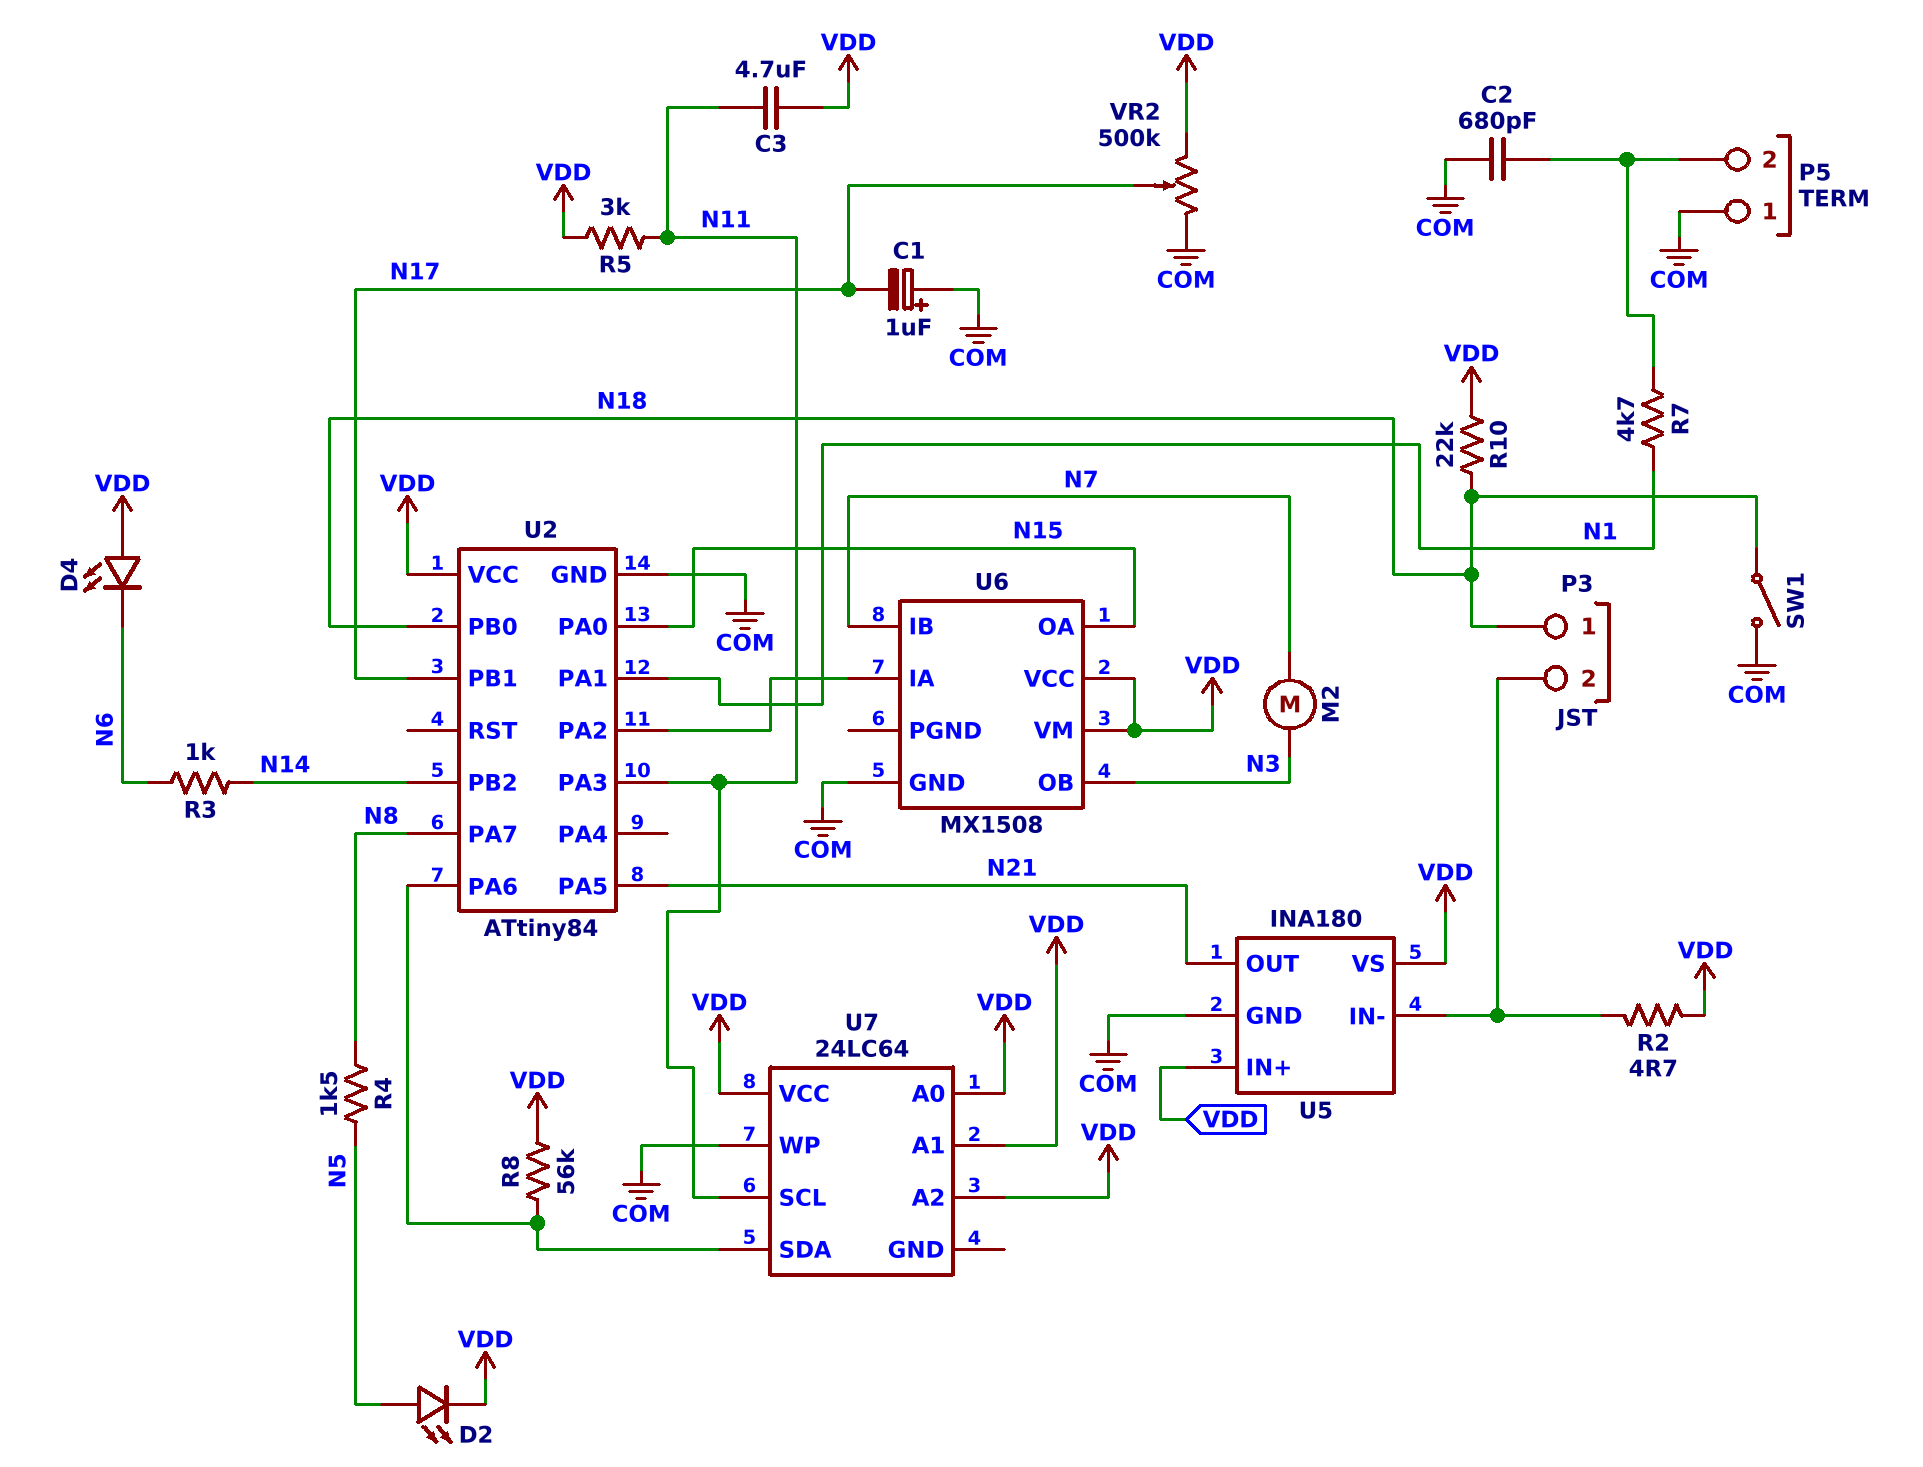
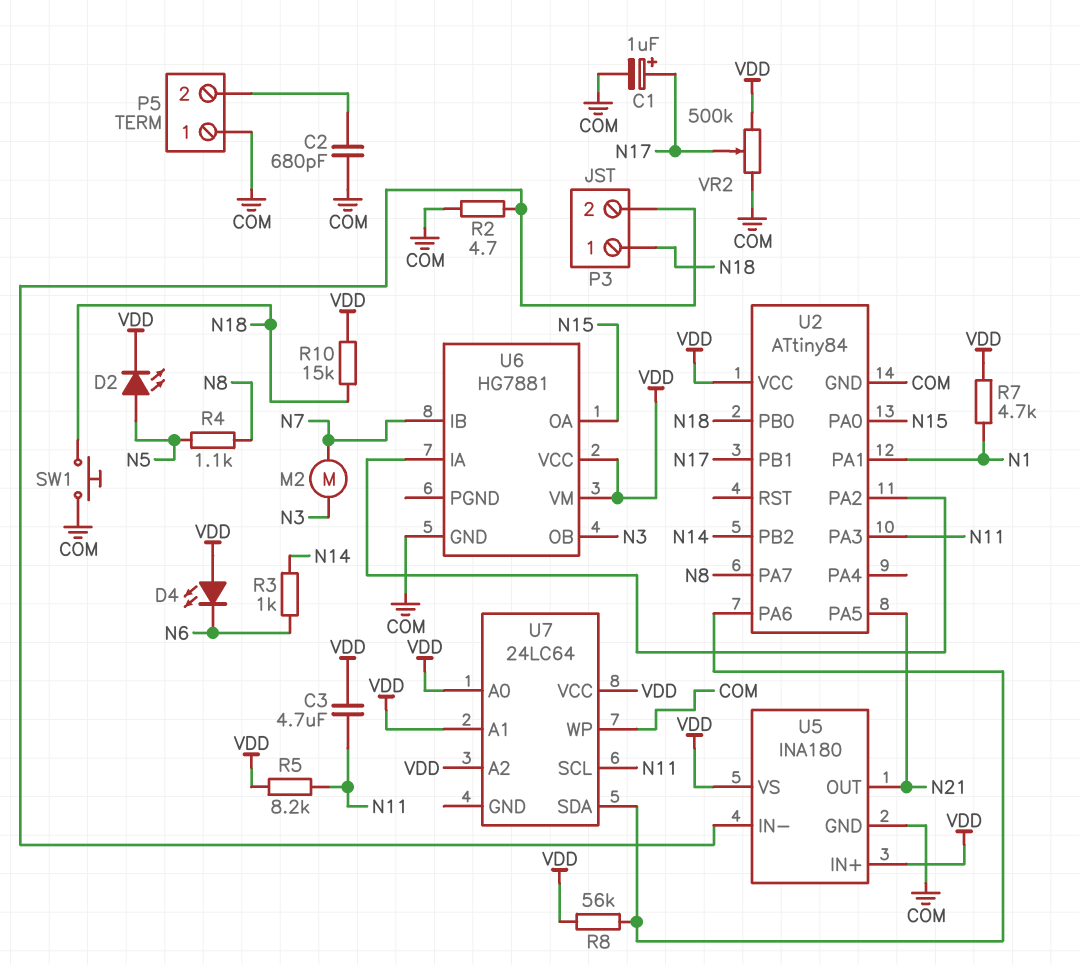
C1: 1uF (plus COM, minus N17) -> 1uF (plus N17, minus COM)
R2: 4.7 (P3/2, VDD) -> 4.7 (COM, P3/2)
R4: 1.5k (N5, N8) -> 1.1k (N5, N8)
R5: 3k (N11, VDD) -> 8.2k (N11, VDD)
R7: 4.7k (N1, P5/2) -> 4.7k (N1, VDD)
R10: 22k (N18, VDD) -> 15k (N18, VDD)
SW1: switch (COM, N18) -> button (COM, N18)
U6: MX1508 -> HG7881

